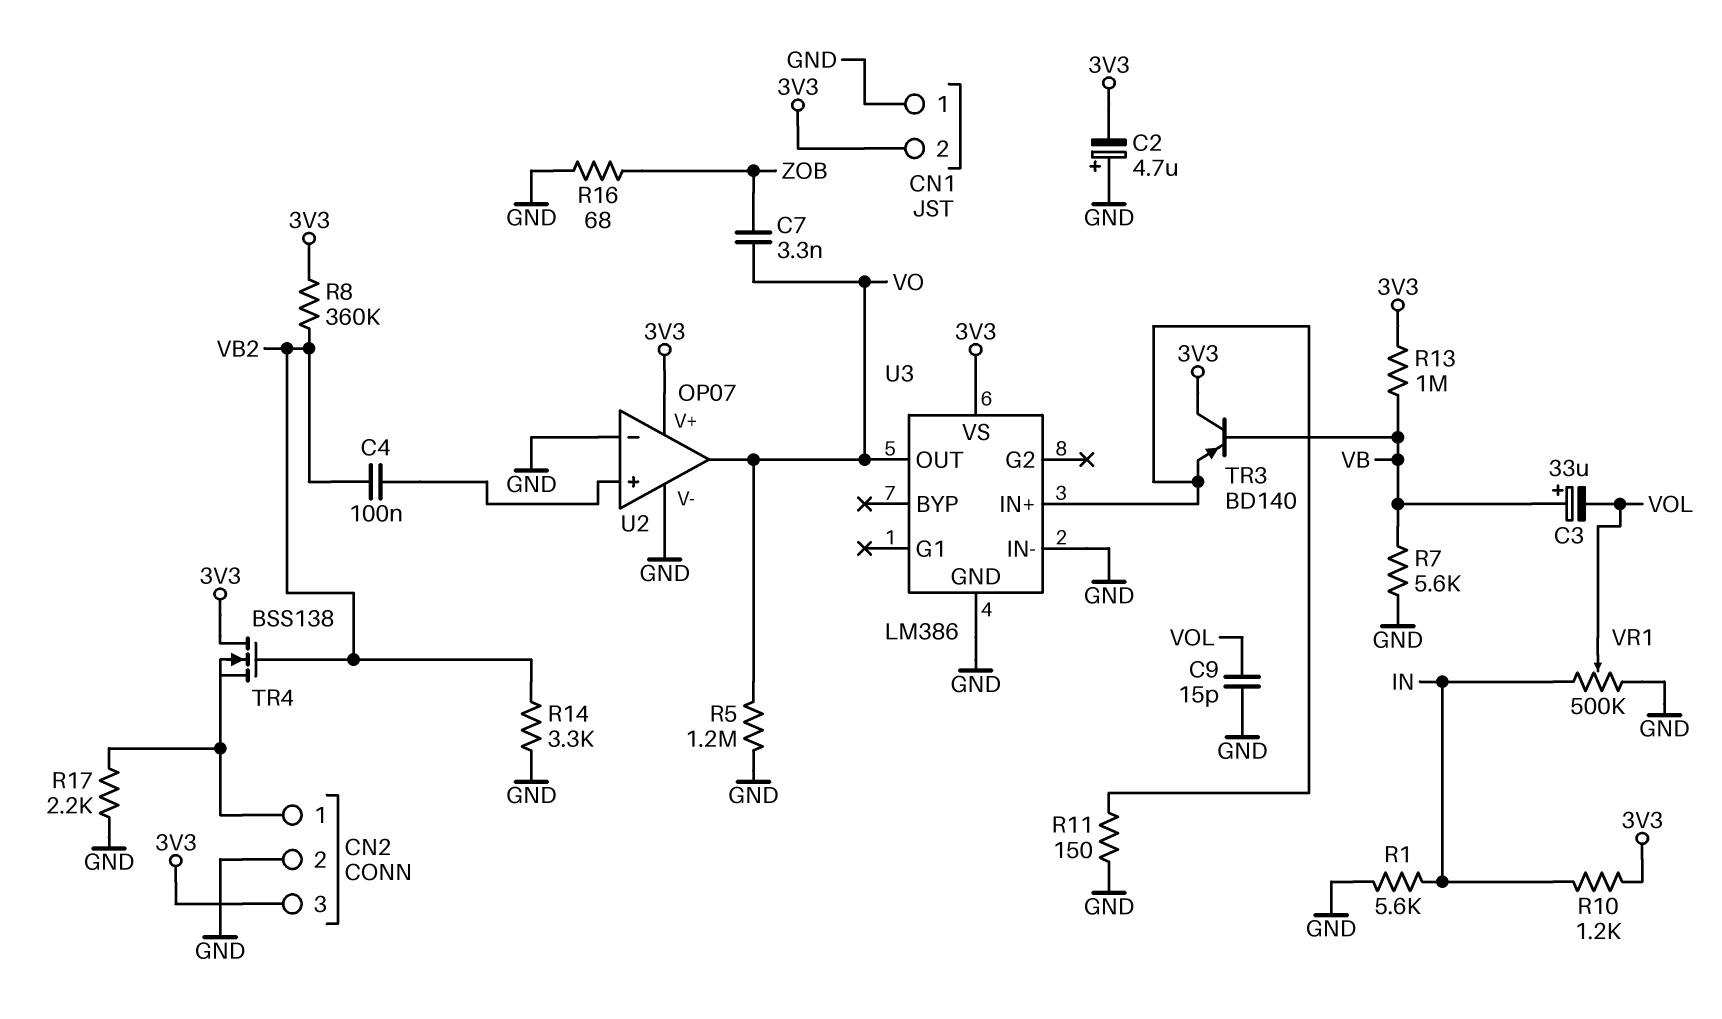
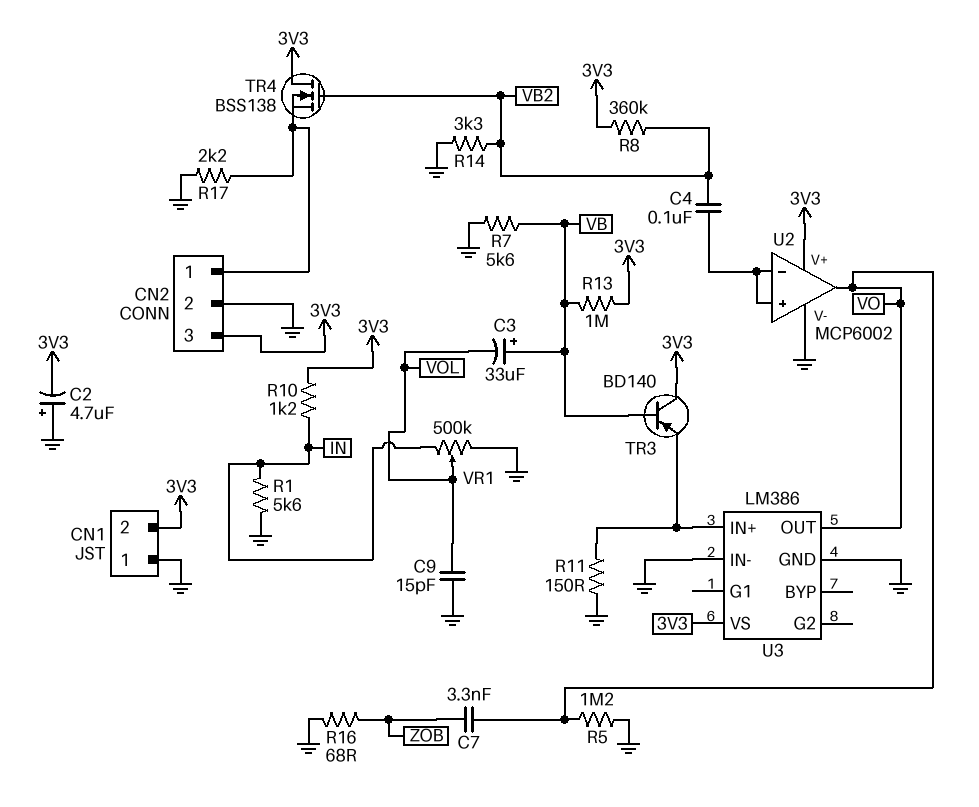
U2: OP07 -> MCP6002
U2 pin in-: GND -> U2/in+

